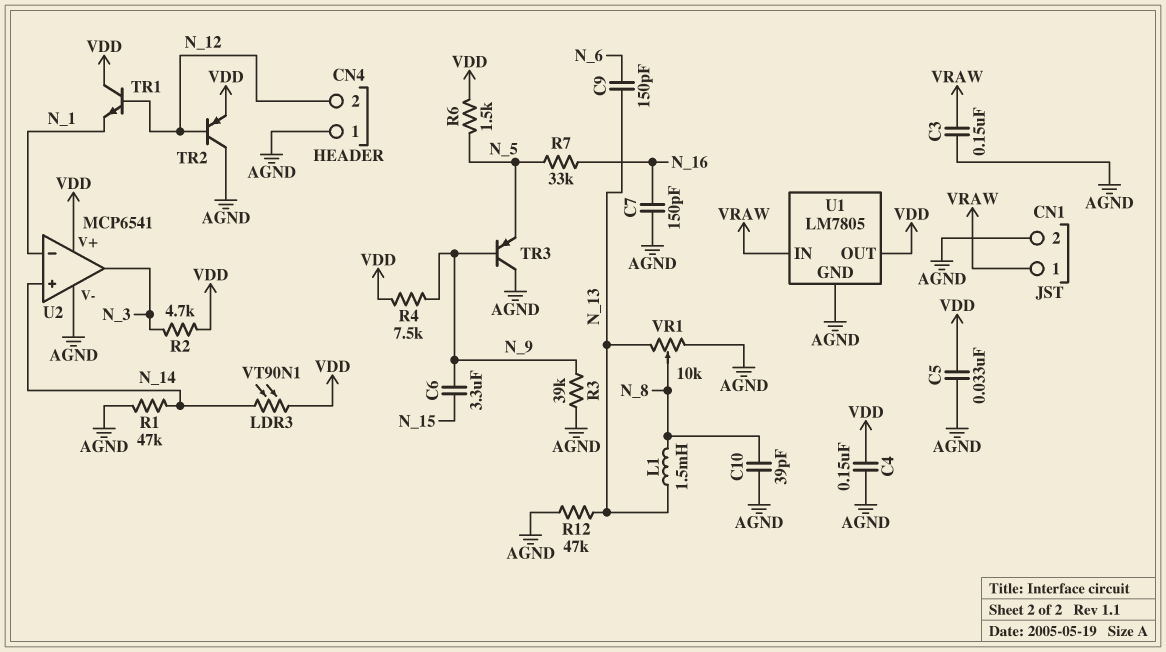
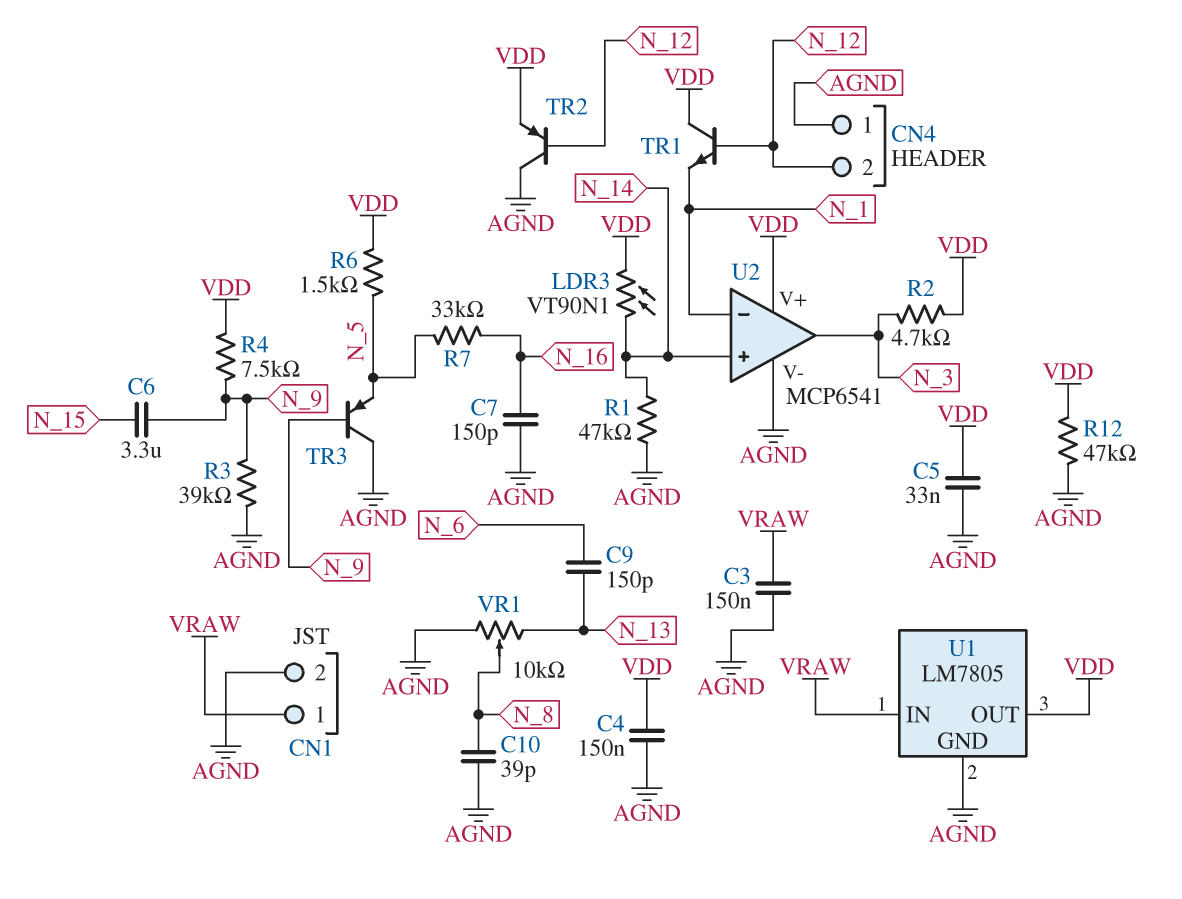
L1: 1.5mH (N_8, N_13) -> none
R12: 47k (AGND, N_13) -> 47k (AGND, VDD)

